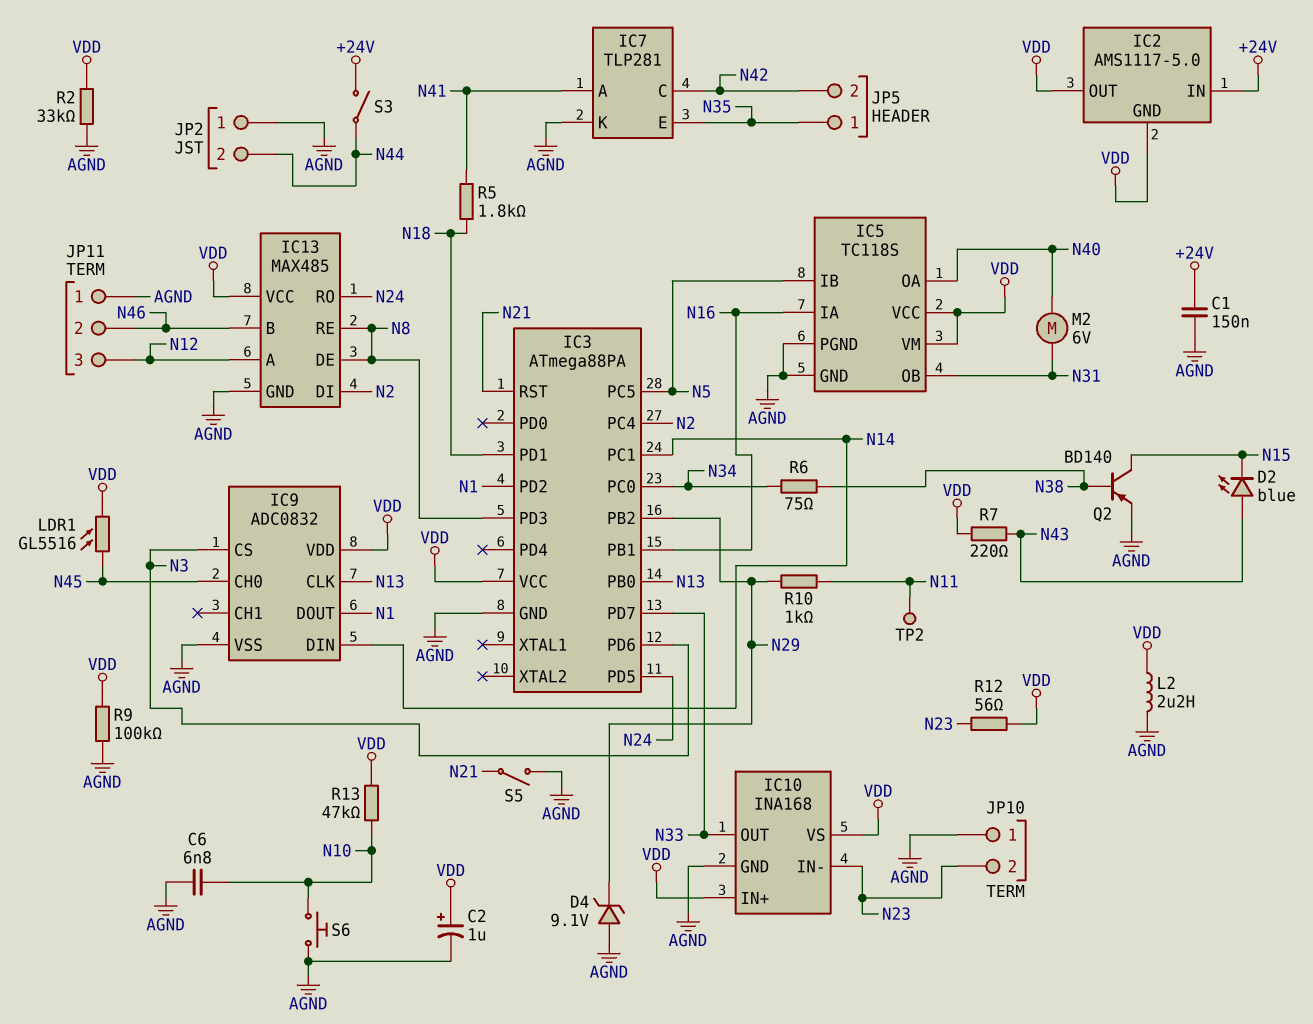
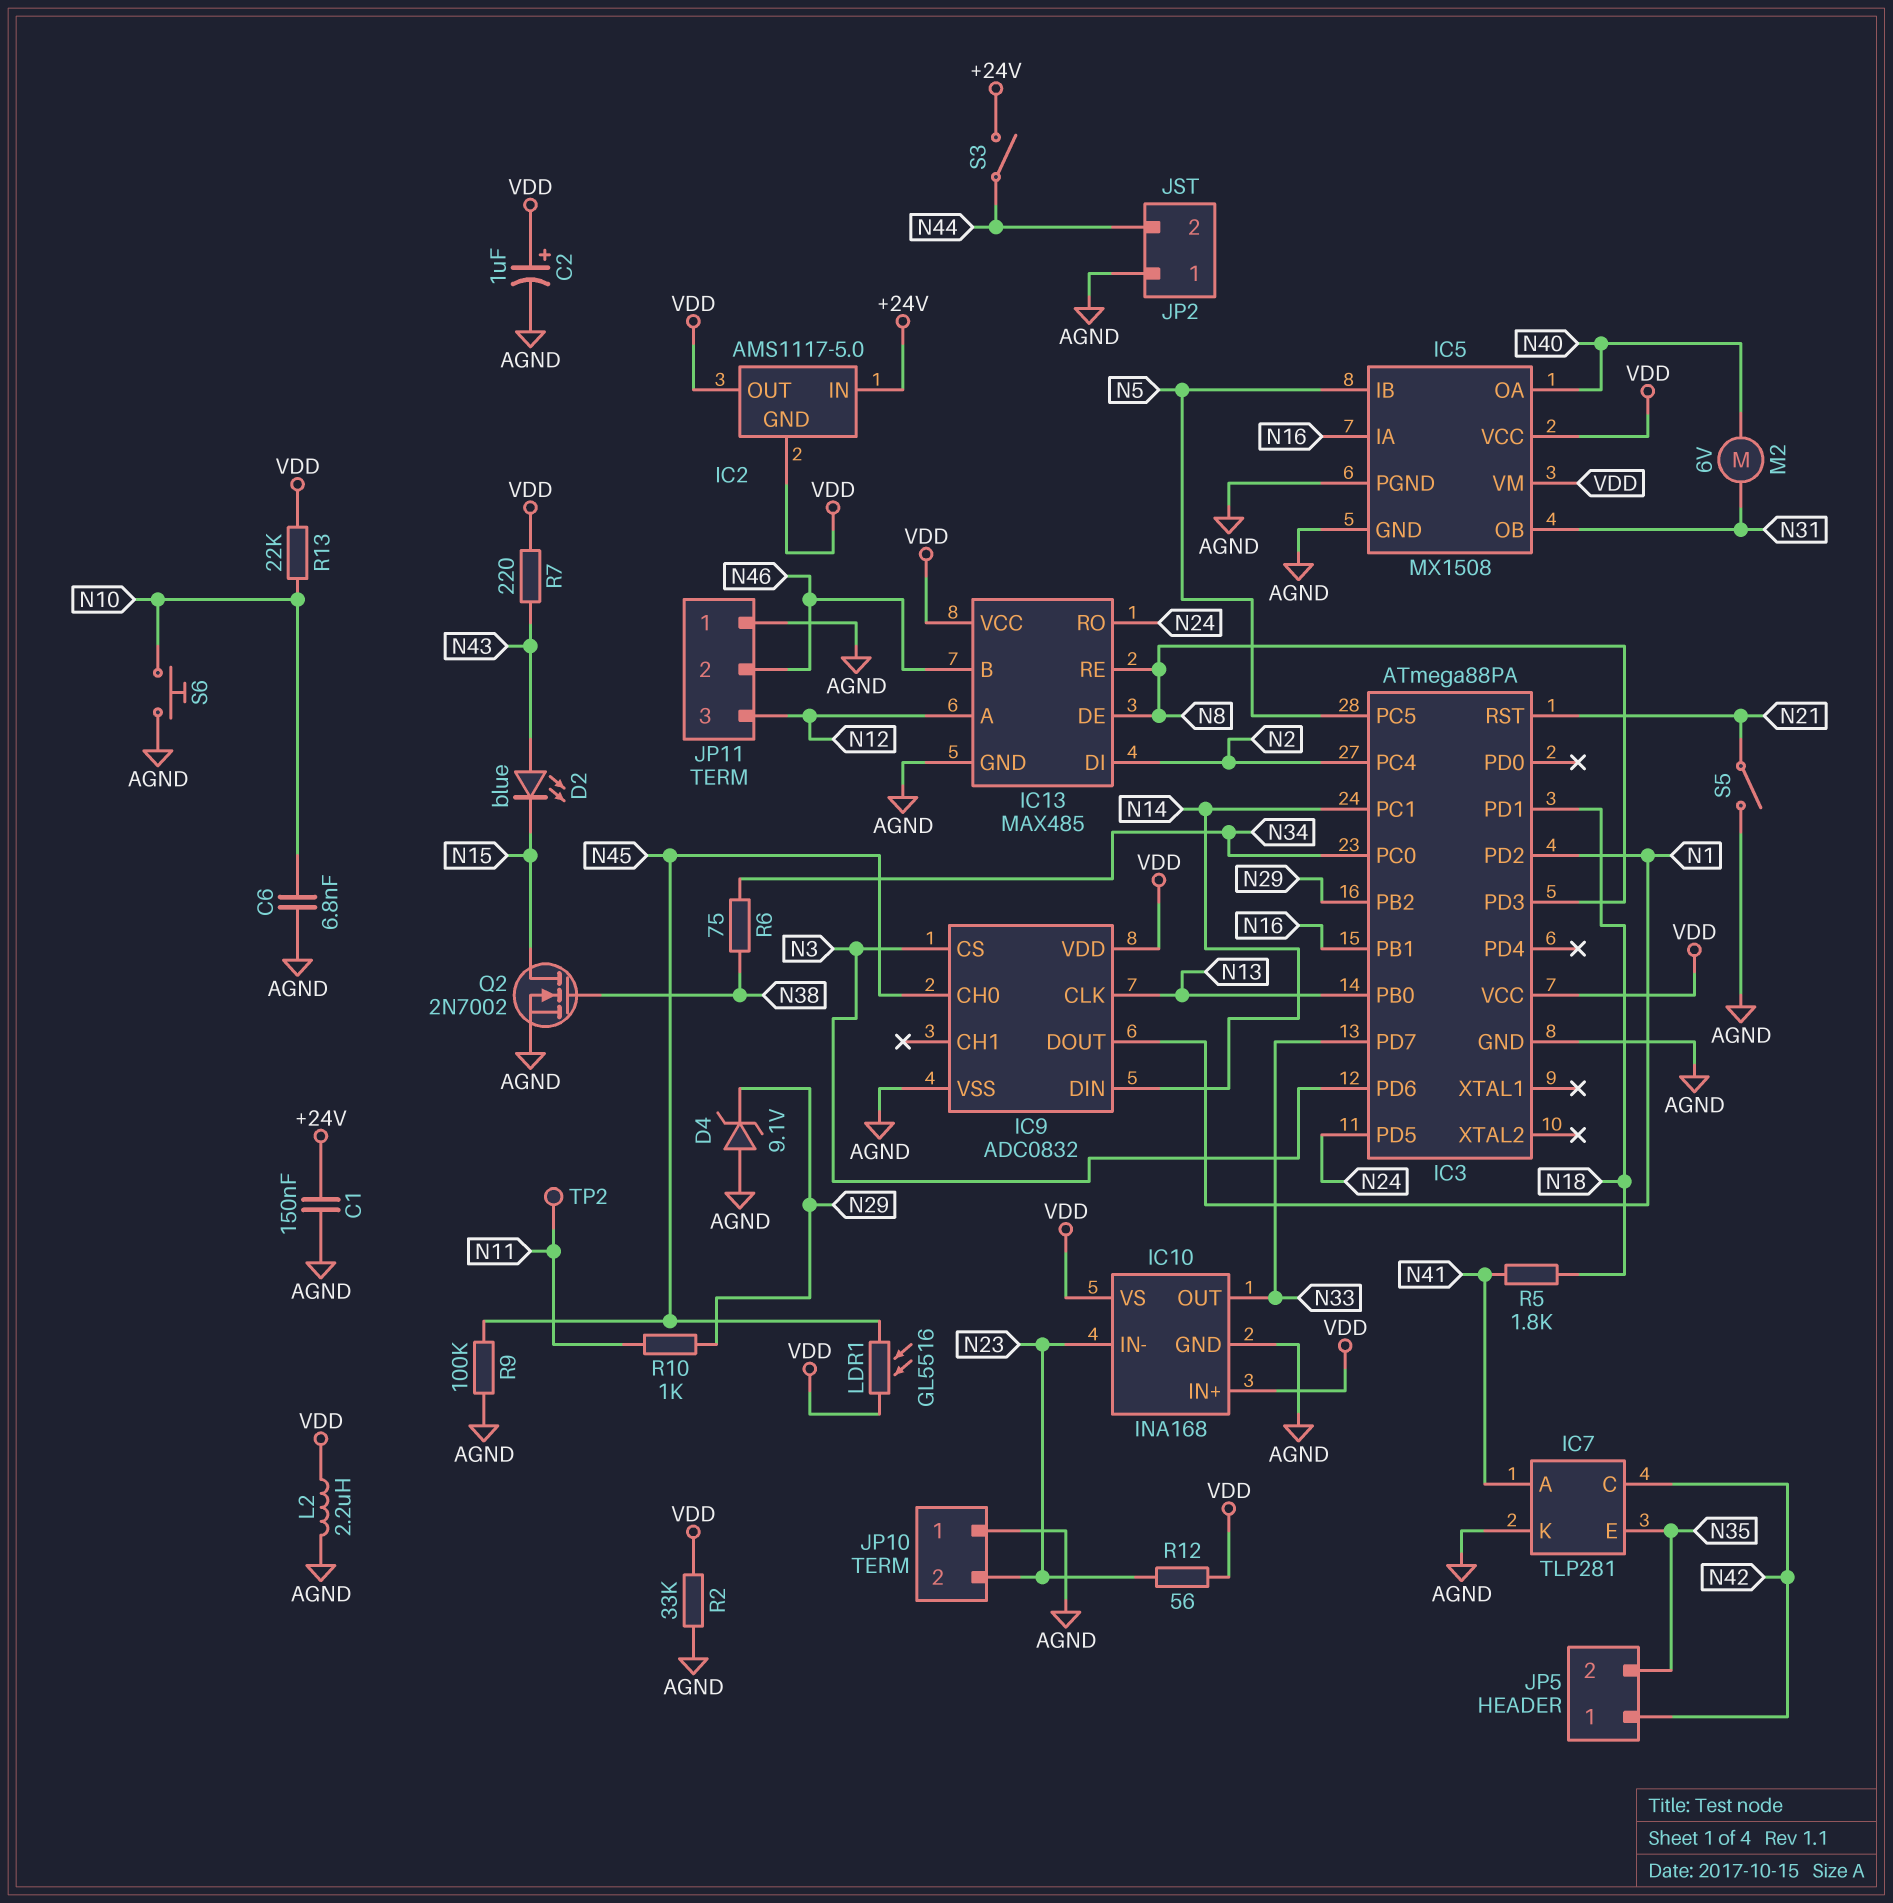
IC5: TC118S -> MX1508
JP5 pin 1: N35 -> N42
JP5 pin 2: N42 -> N35
Q2: PNP BD140 (B N38, C N15, E AGND) -> NMOS 2N7002 (G N38, D N15, S AGND)
R9: 100k (AGND, VDD) -> 100k (AGND, N45)
R13: 47k (N10, VDD) -> 22k (N10, VDD)

